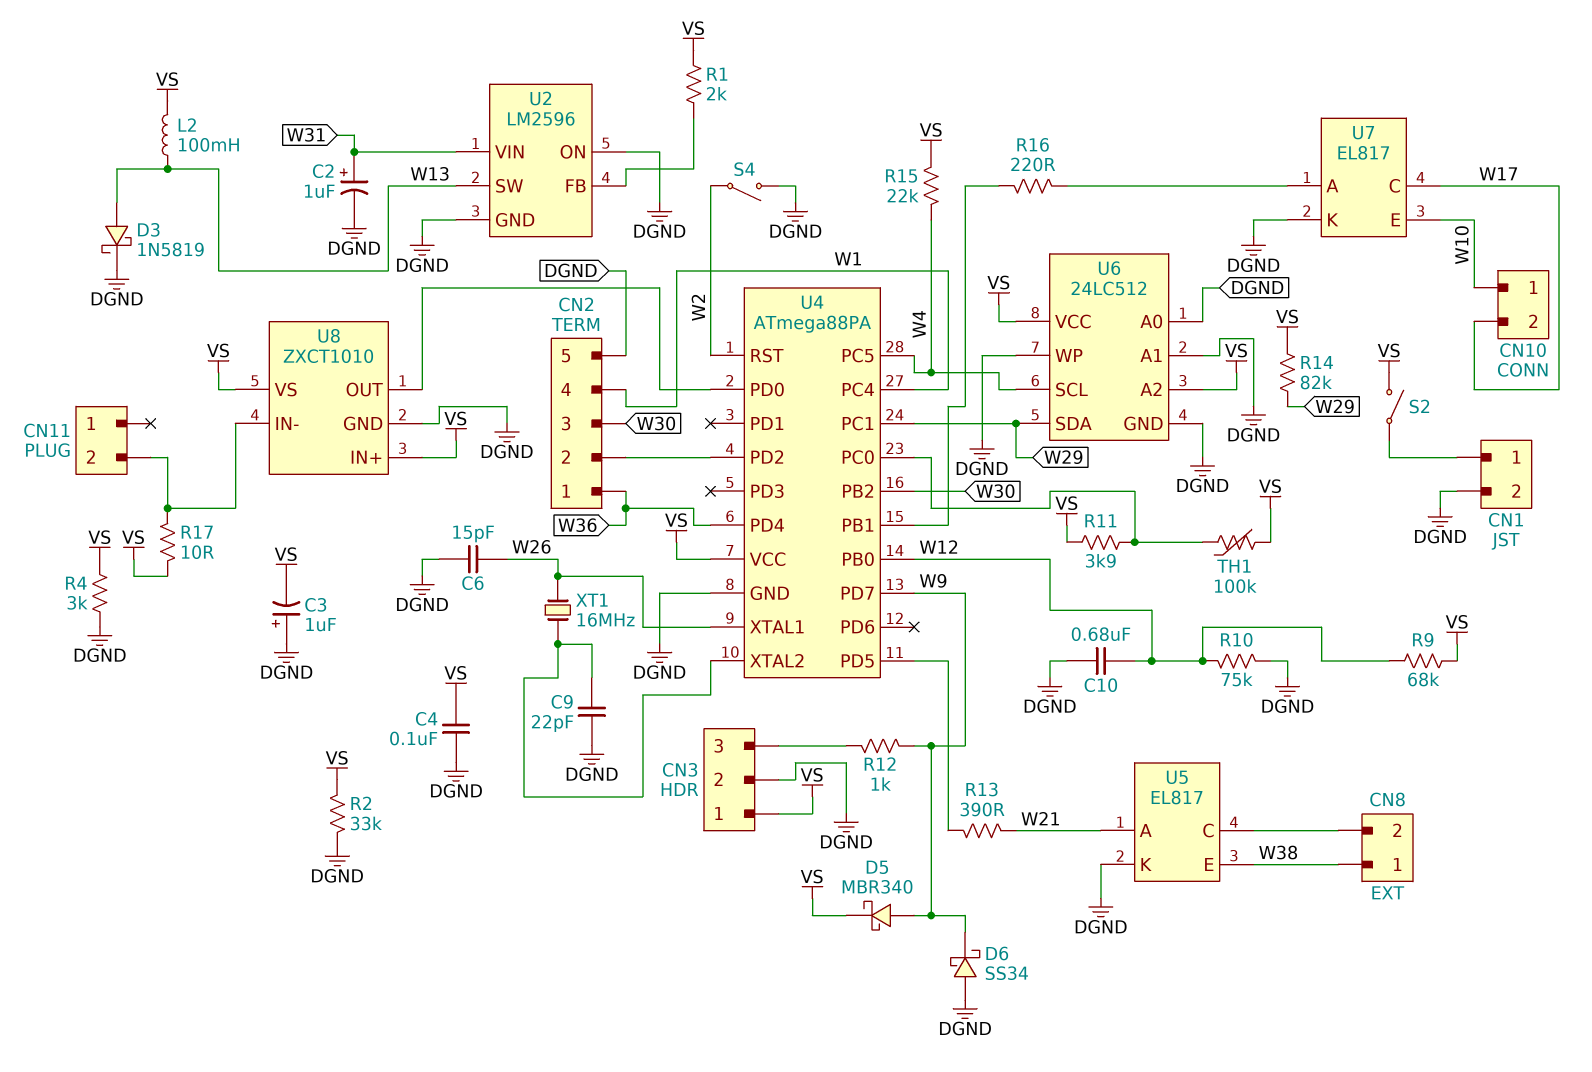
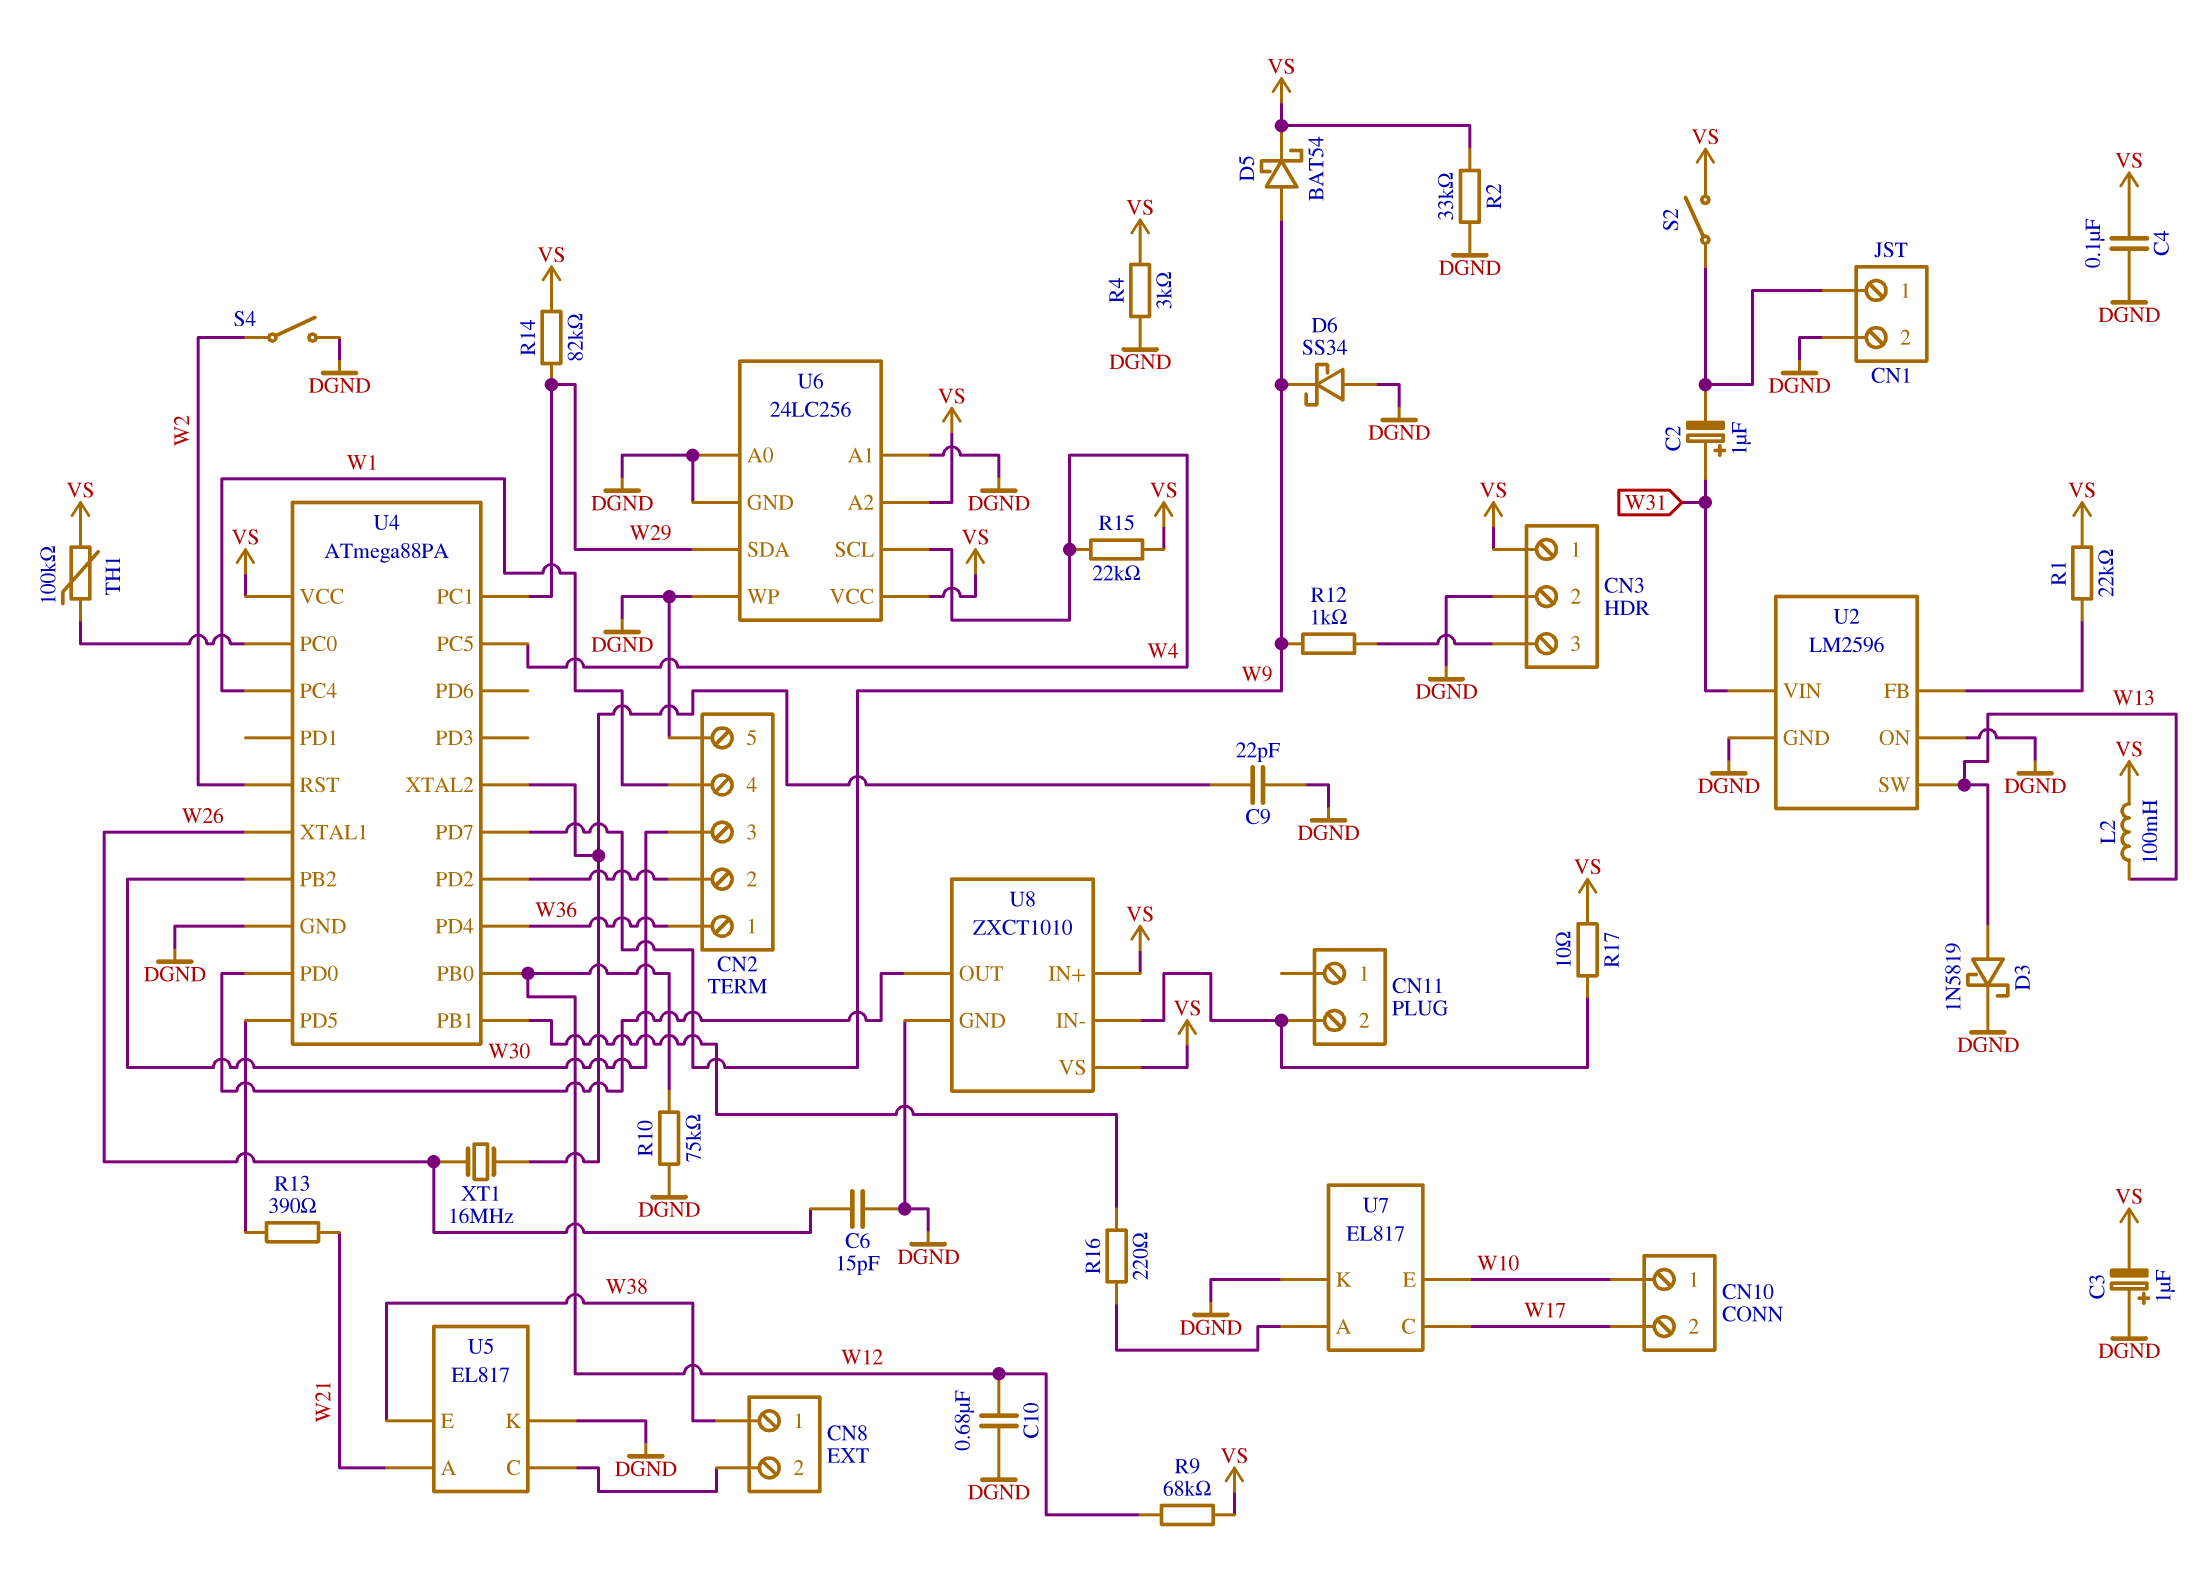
C2: 1uF (plus W31, minus DGND) -> 1uF (plus W31, minus CN1/1)
D5: schottky MBR340 (A W9, K VS) -> schottky BAT54 (A W9, K VS)
R1: 2k (U2/FB, VS) -> 22k (U2/FB, VS)
R11: 3.9k (U4/PC0, VS) -> none
U6: 24LC512 -> 24LC256

